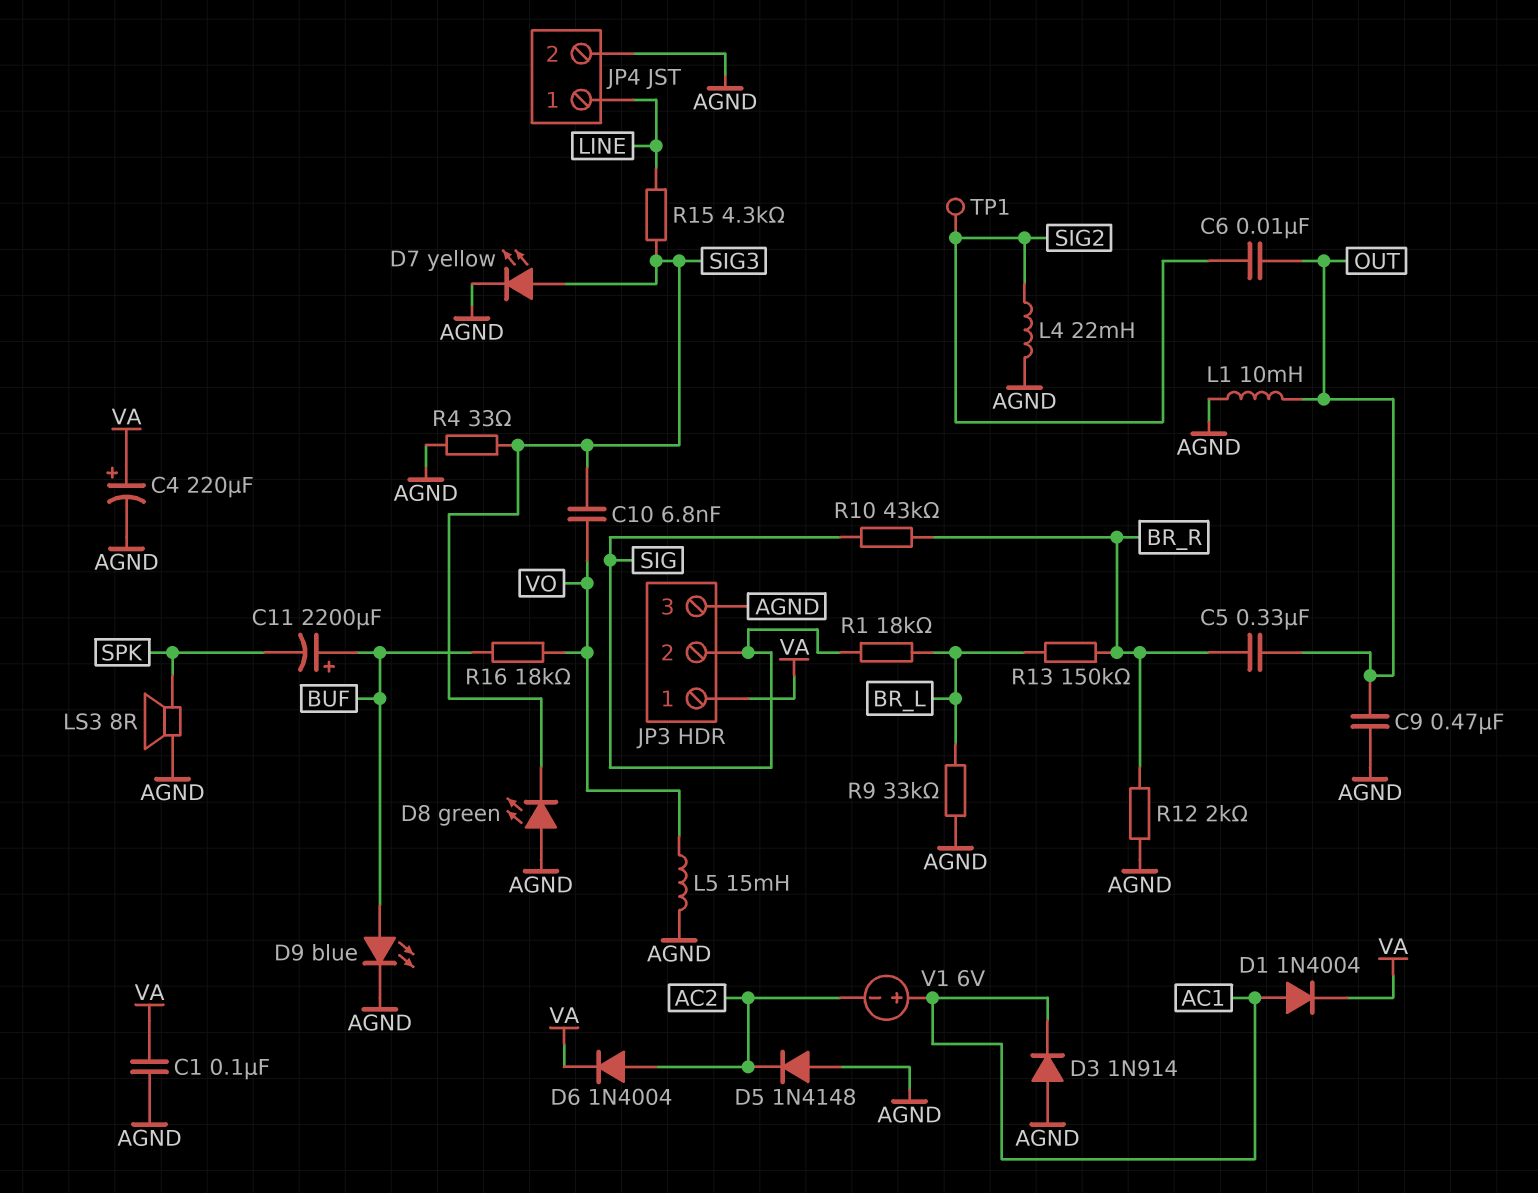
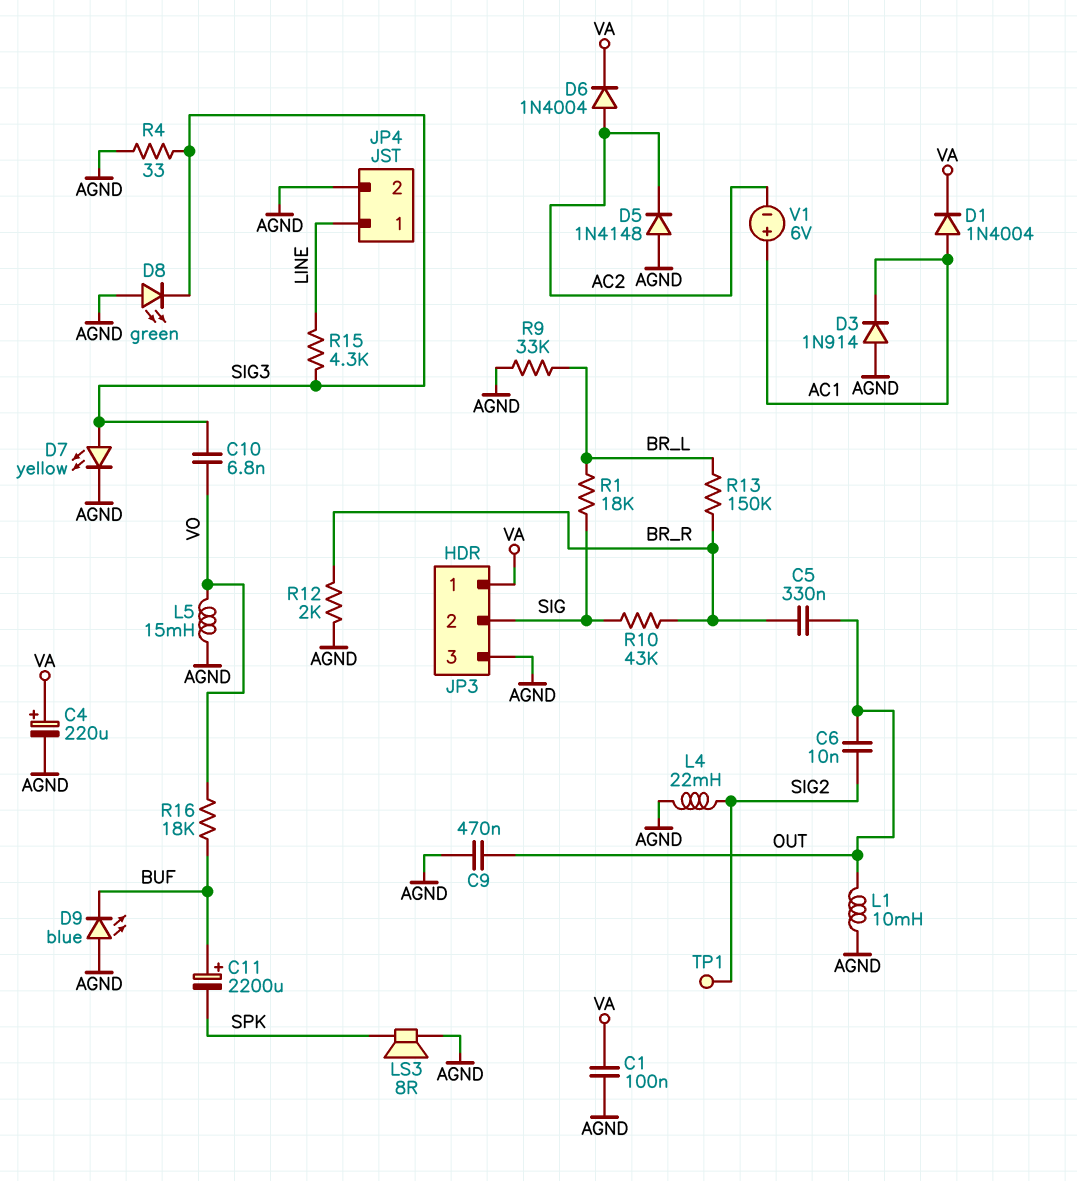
D9: LED blue (A BUF, K AGND) -> LED blue (A AGND, K BUF)

